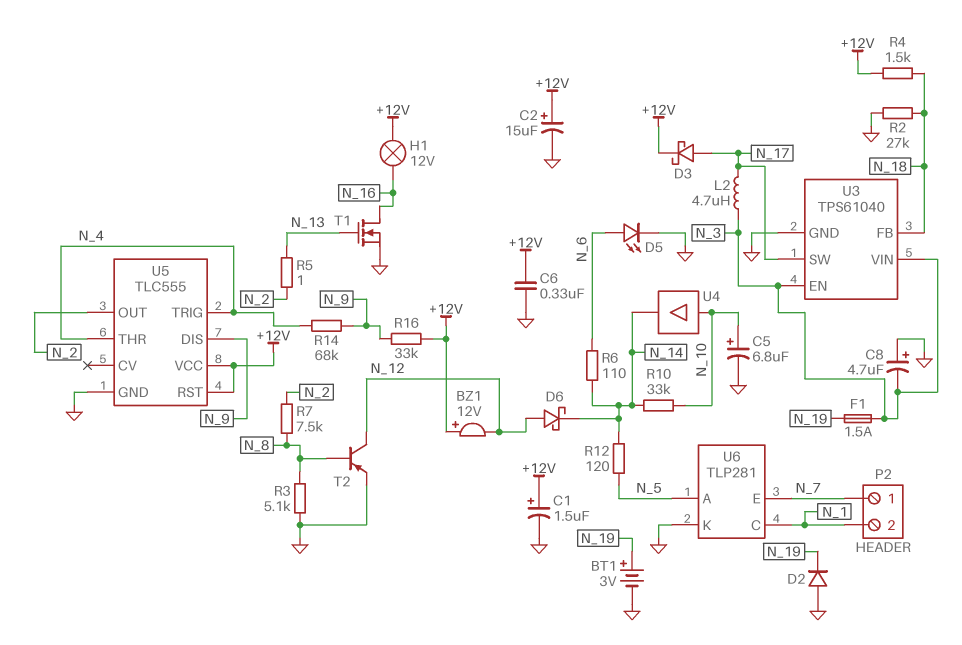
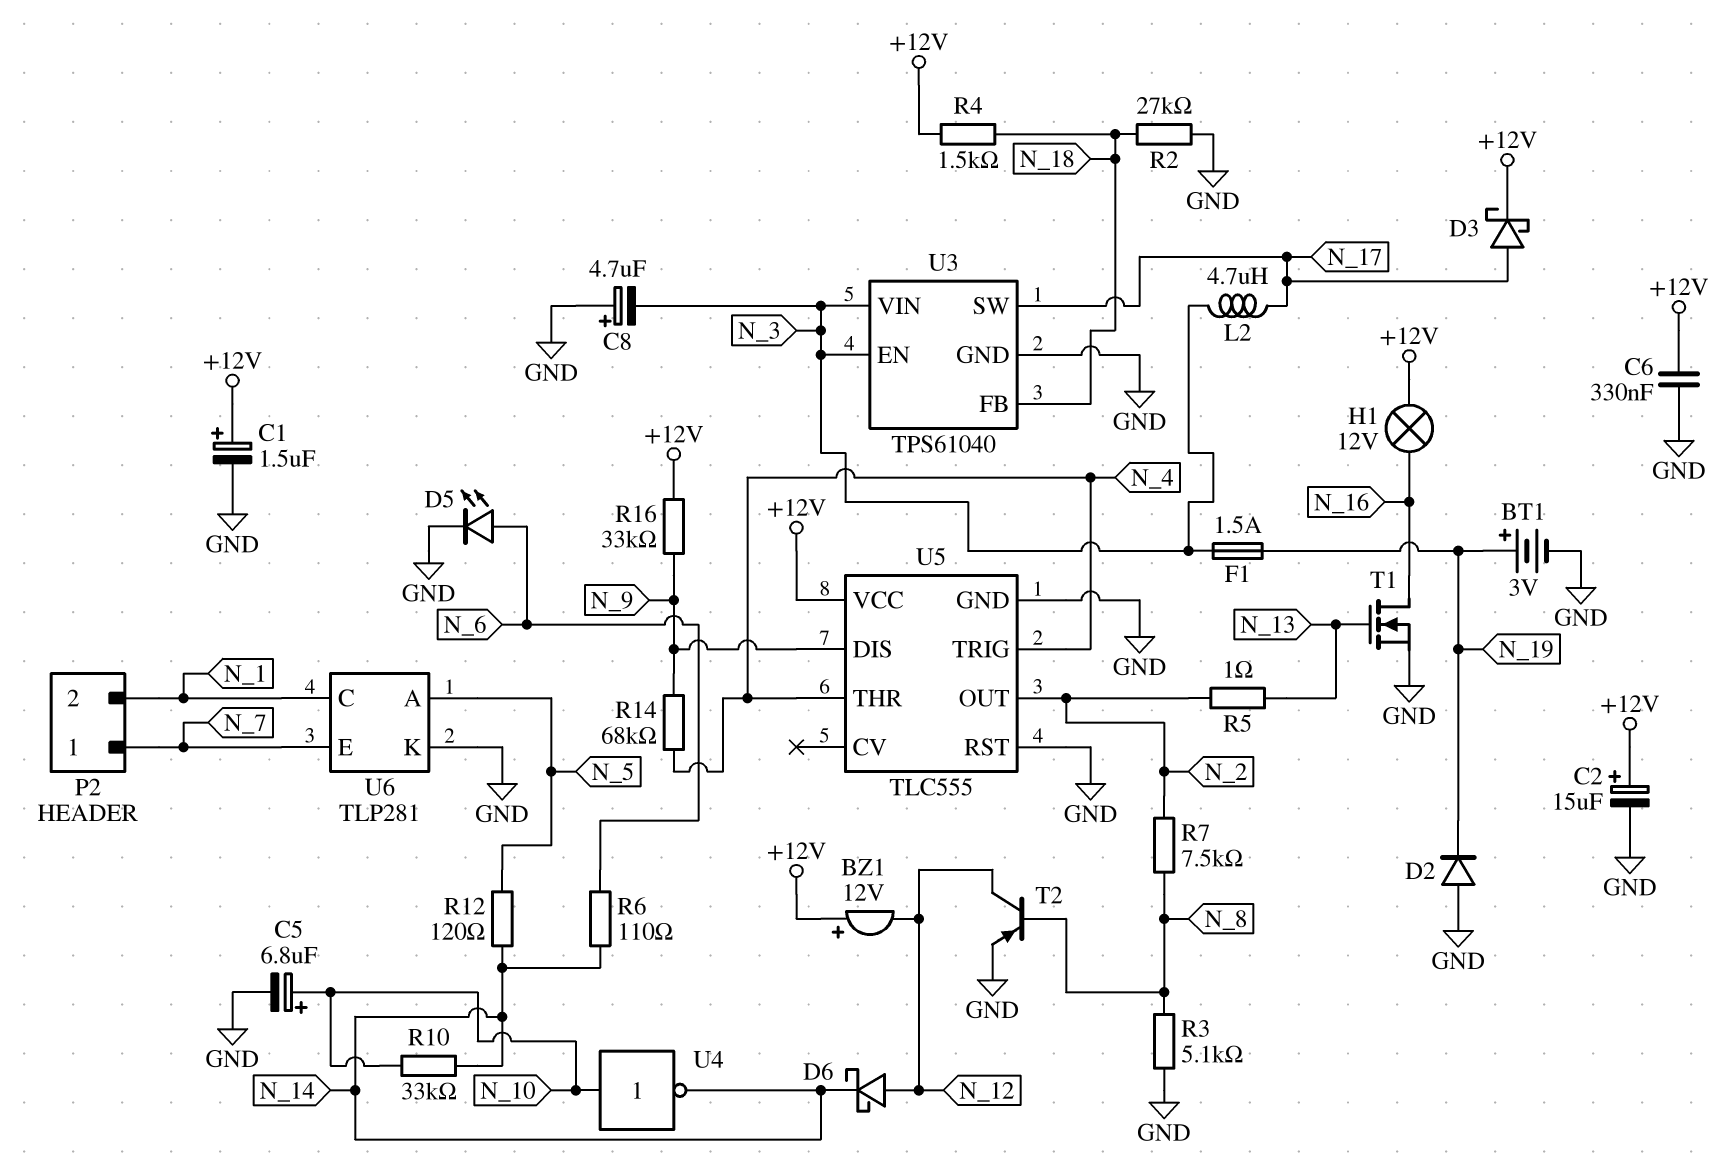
U4: buffer (in N_10, out N_14) -> NOT (in N_10, out N_14)
U5 pin RST: +12V -> GND

